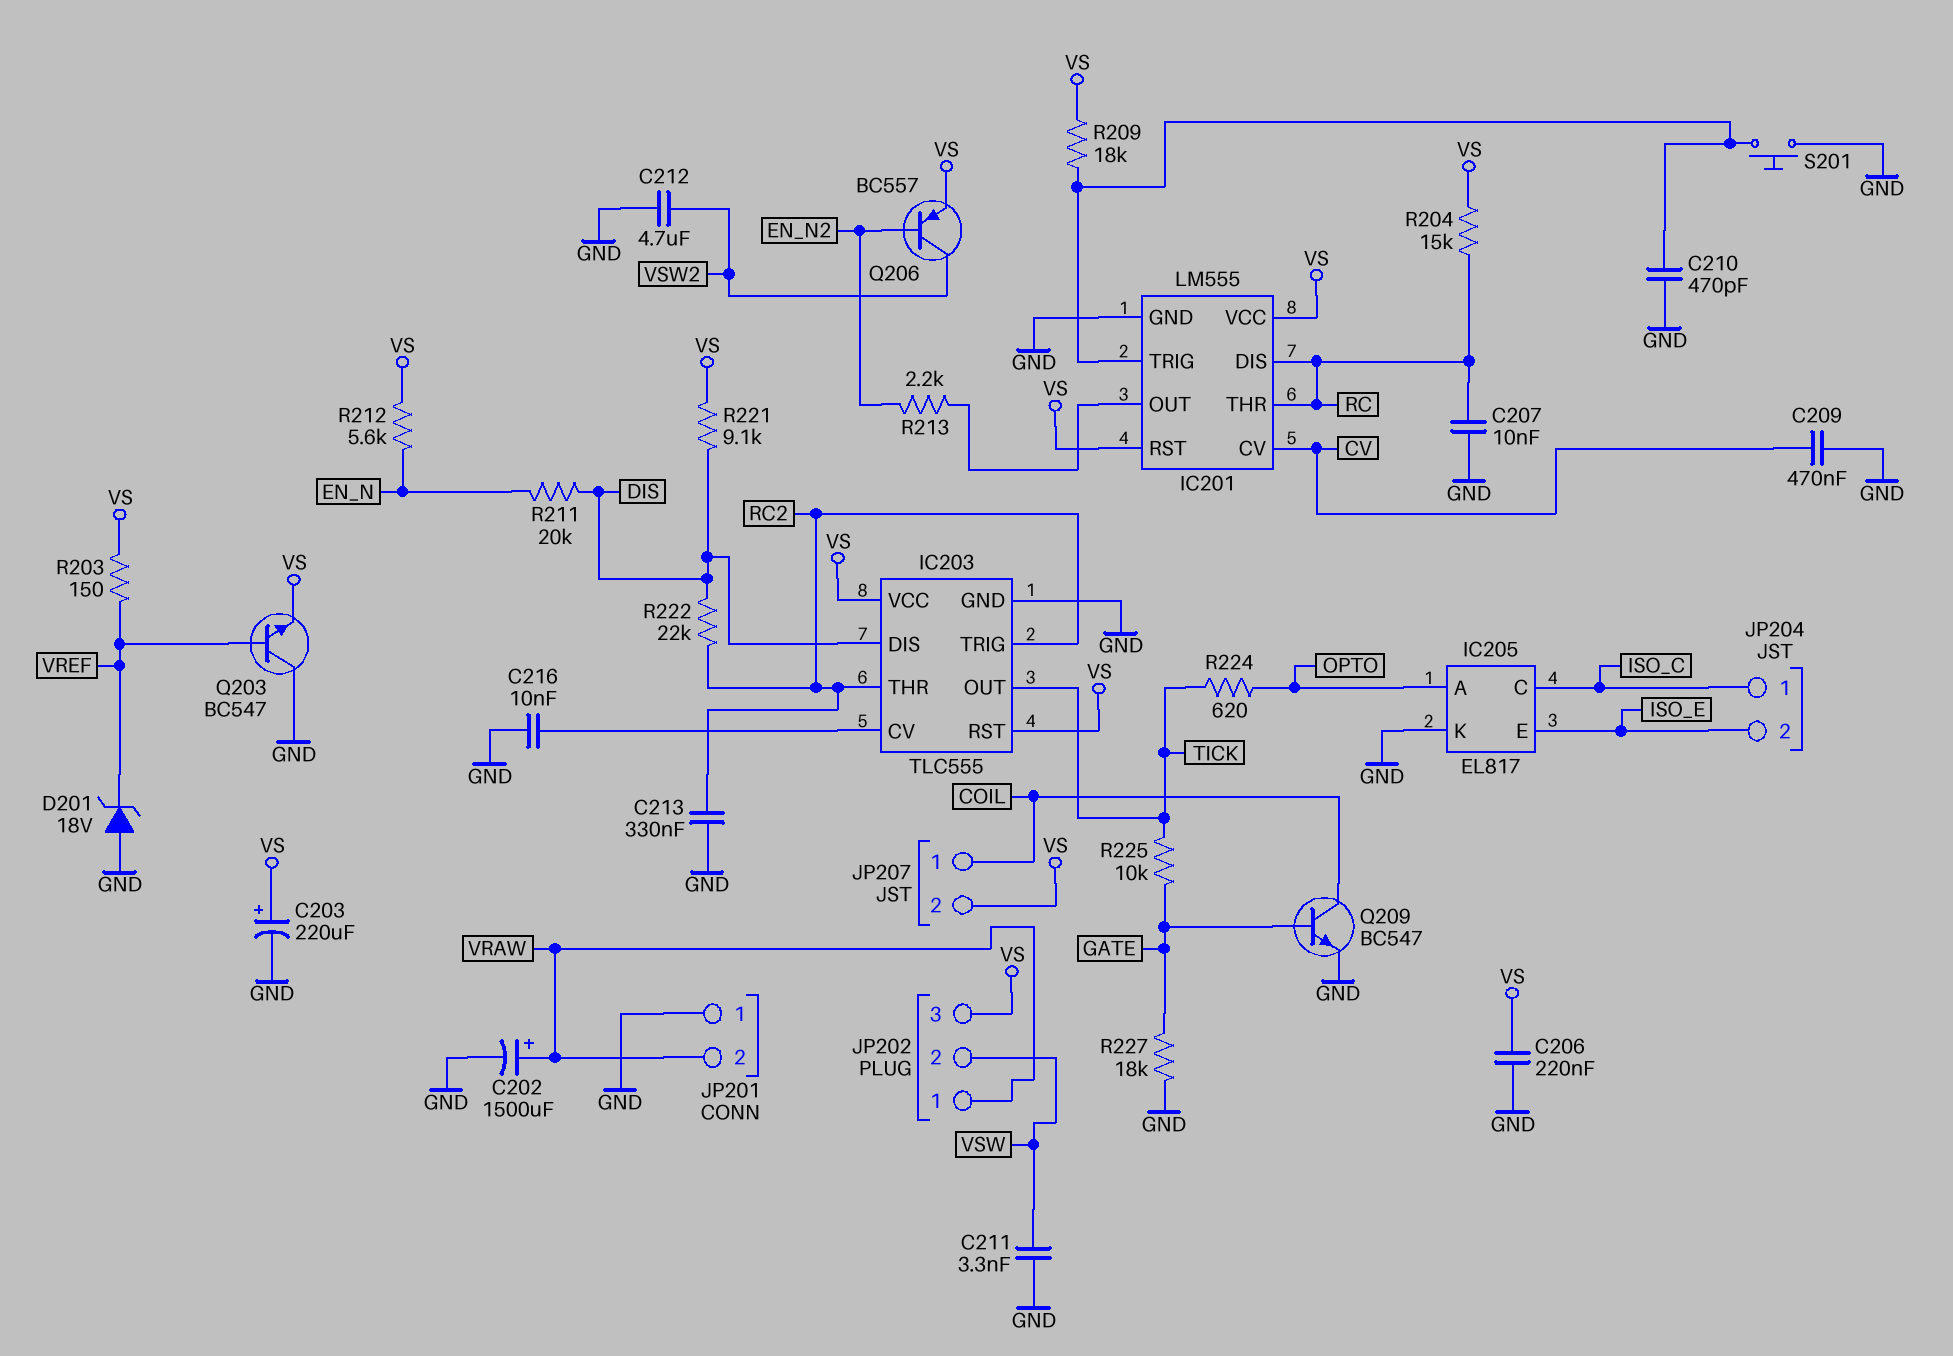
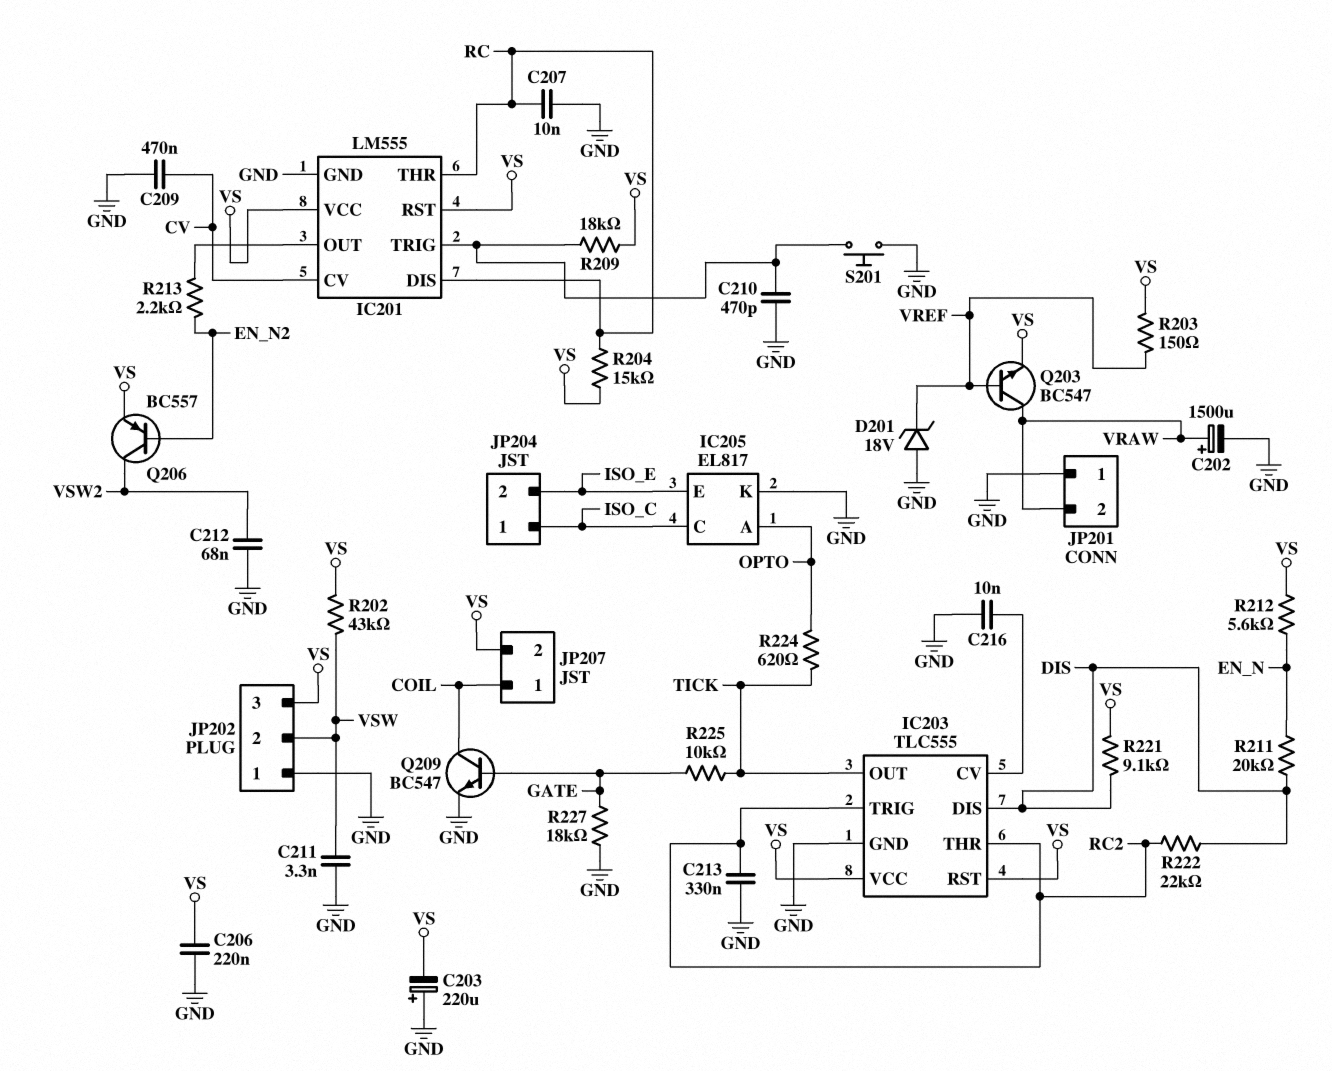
C203: 220uF (plus VS, minus GND) -> 220uF (plus GND, minus VS)
C212: 4.7uF (GND, VSW2) -> 68nF (GND, VSW2)
JP202 pin 1: VRAW -> GND
Q203: NPN BC547 (B VREF, C GND, E VS) -> NPN BC547 (B VREF, C VRAW, E VS)
R202: none -> 43k (VS, VSW)

